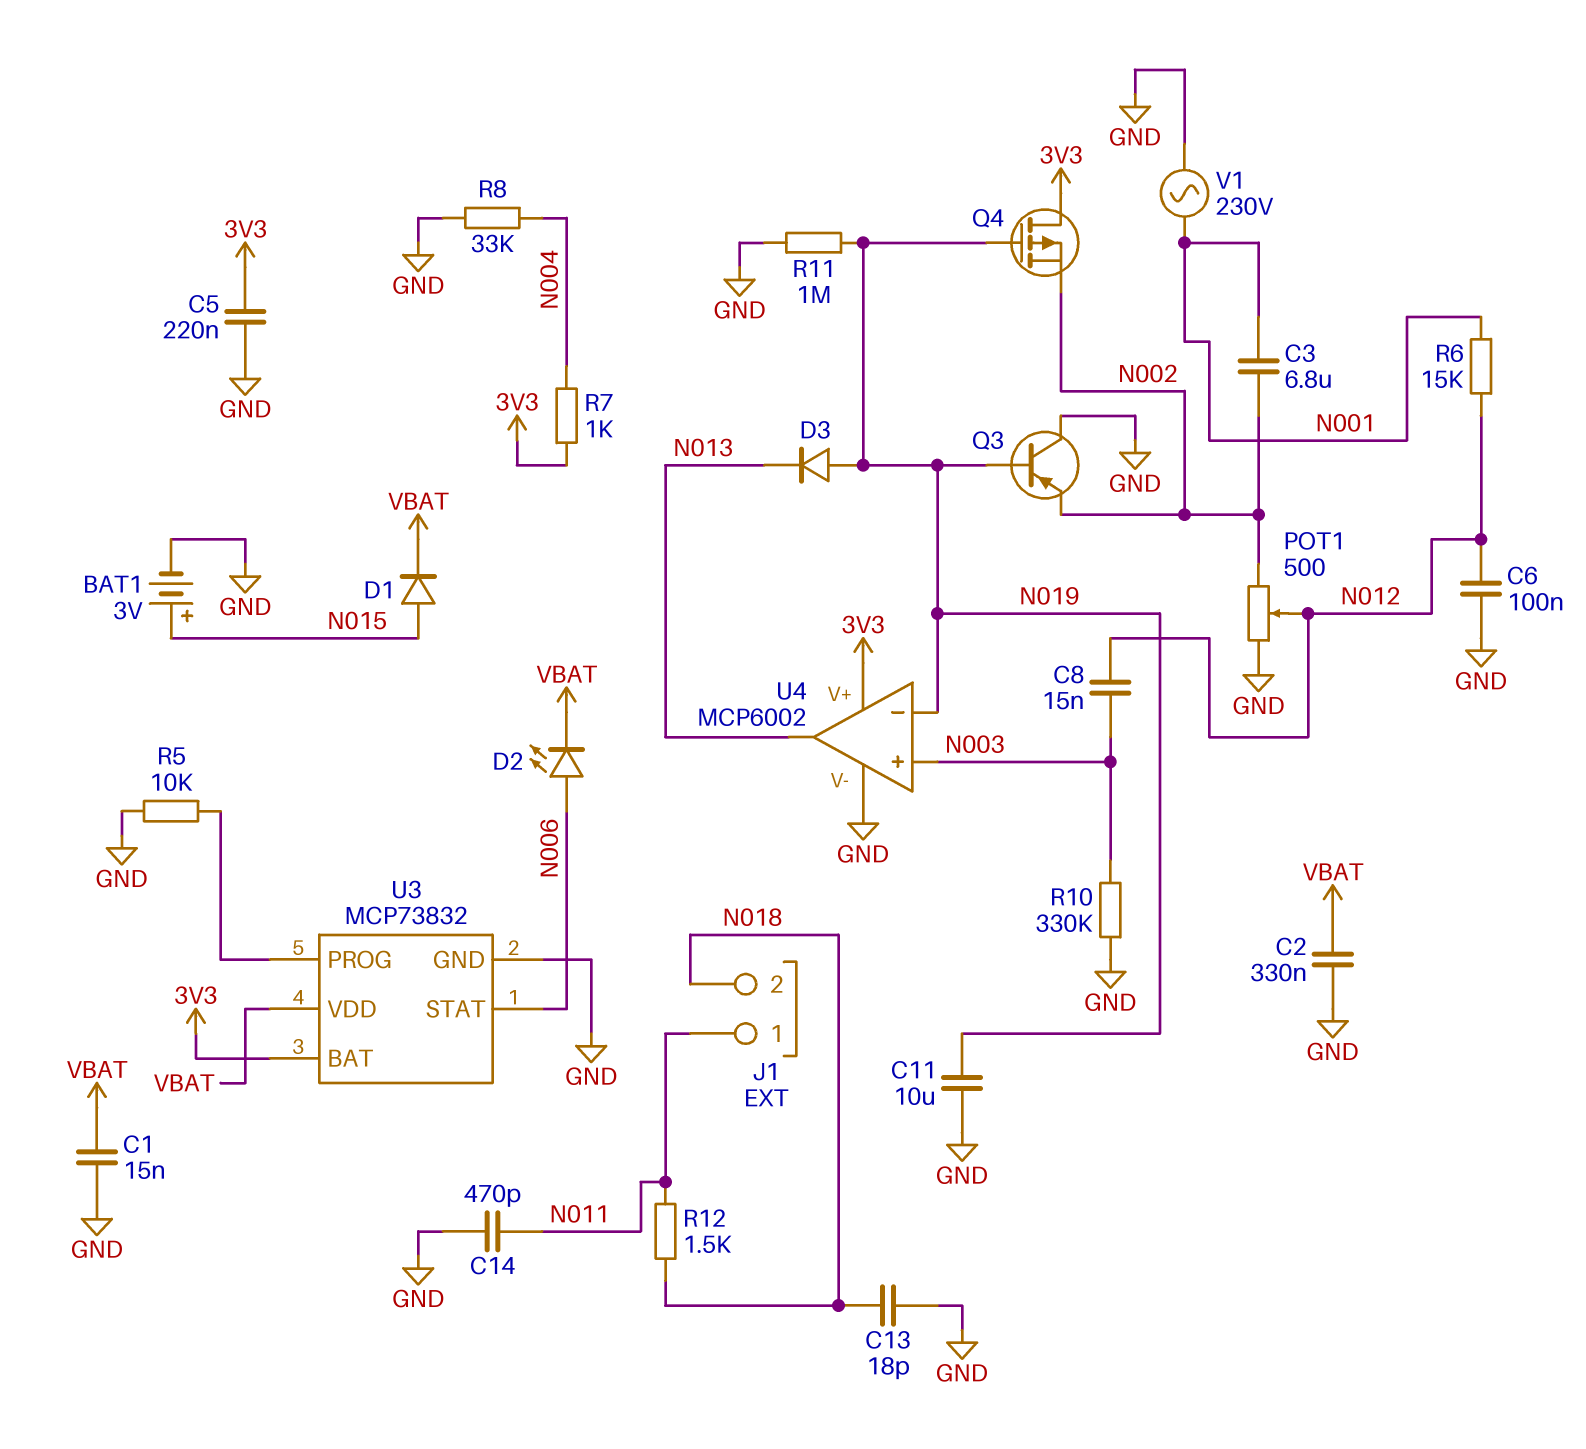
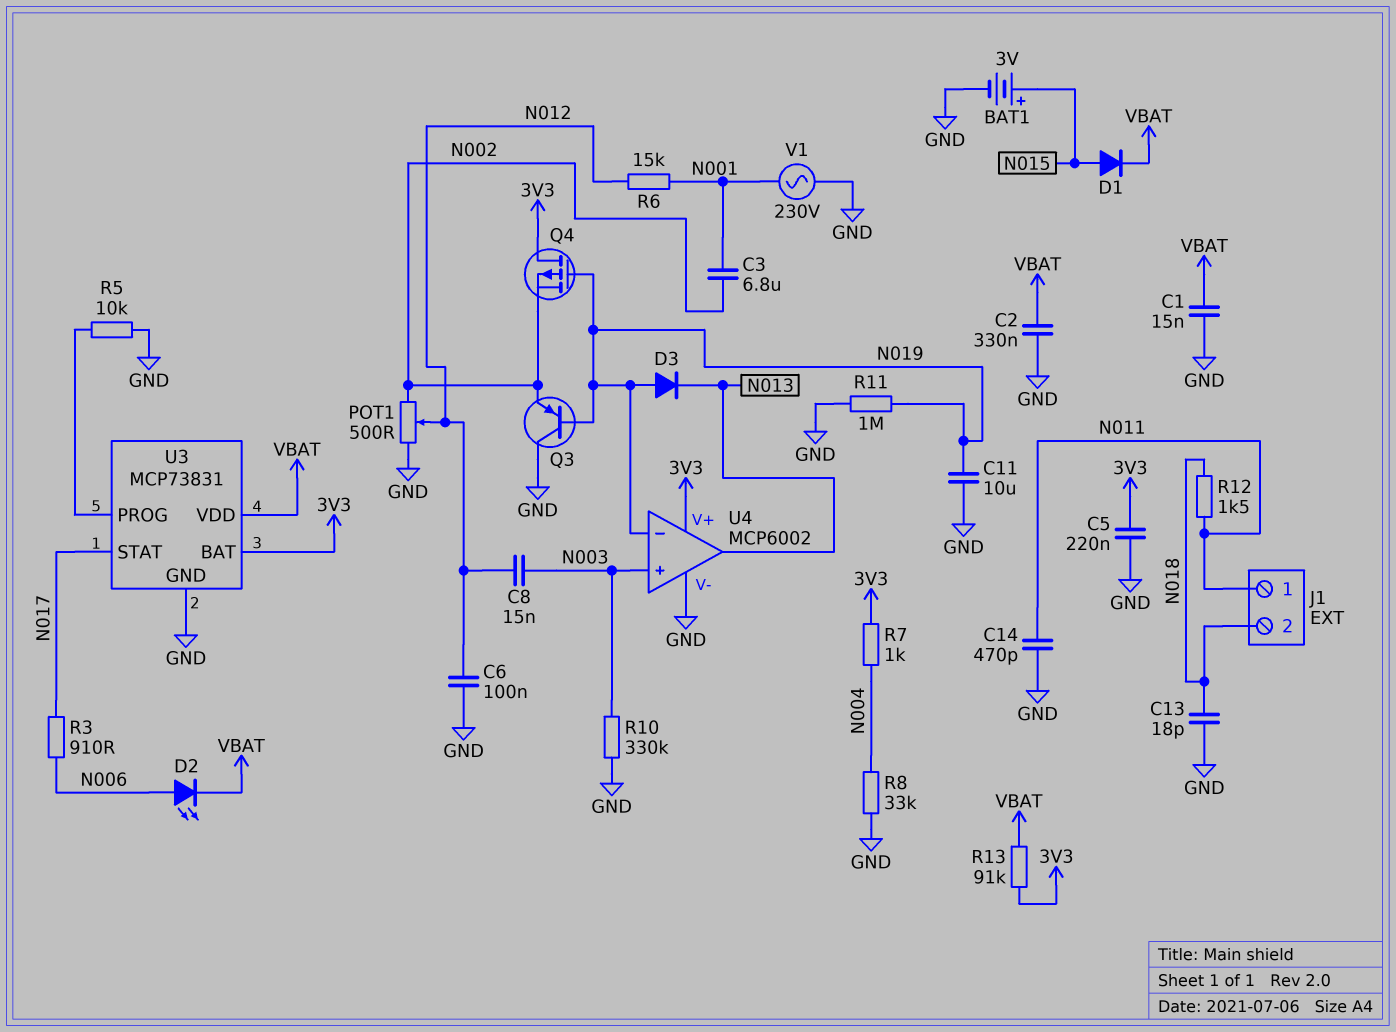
R3: none -> 910 (N006, N017)
R13: none -> 91k (3V3, VBAT)
U3: MCP73832 -> MCP73831
U3 pin STAT: N006 -> N017

